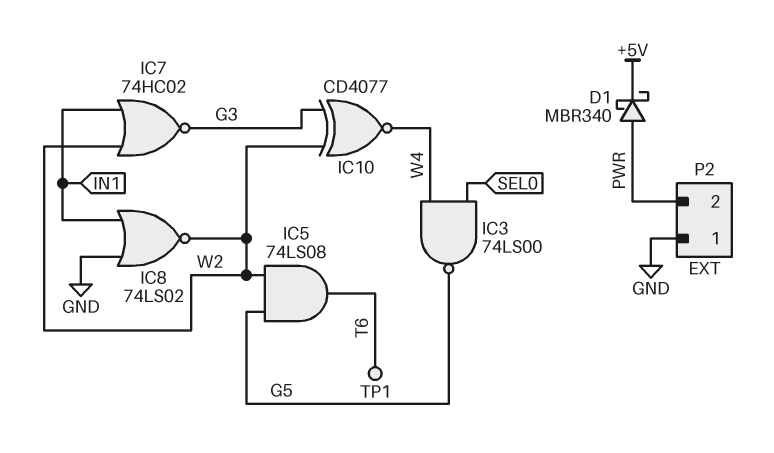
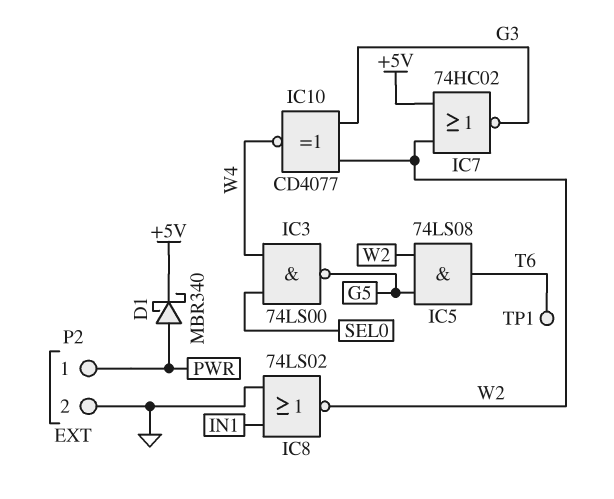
IC7: NOR 74HC02 (in IN1, in W2, out G3) -> NOR 74HC02 (in +5V, in W2, out G3)
P2 pin 1: GND -> PWR
P2 pin 2: PWR -> GND

